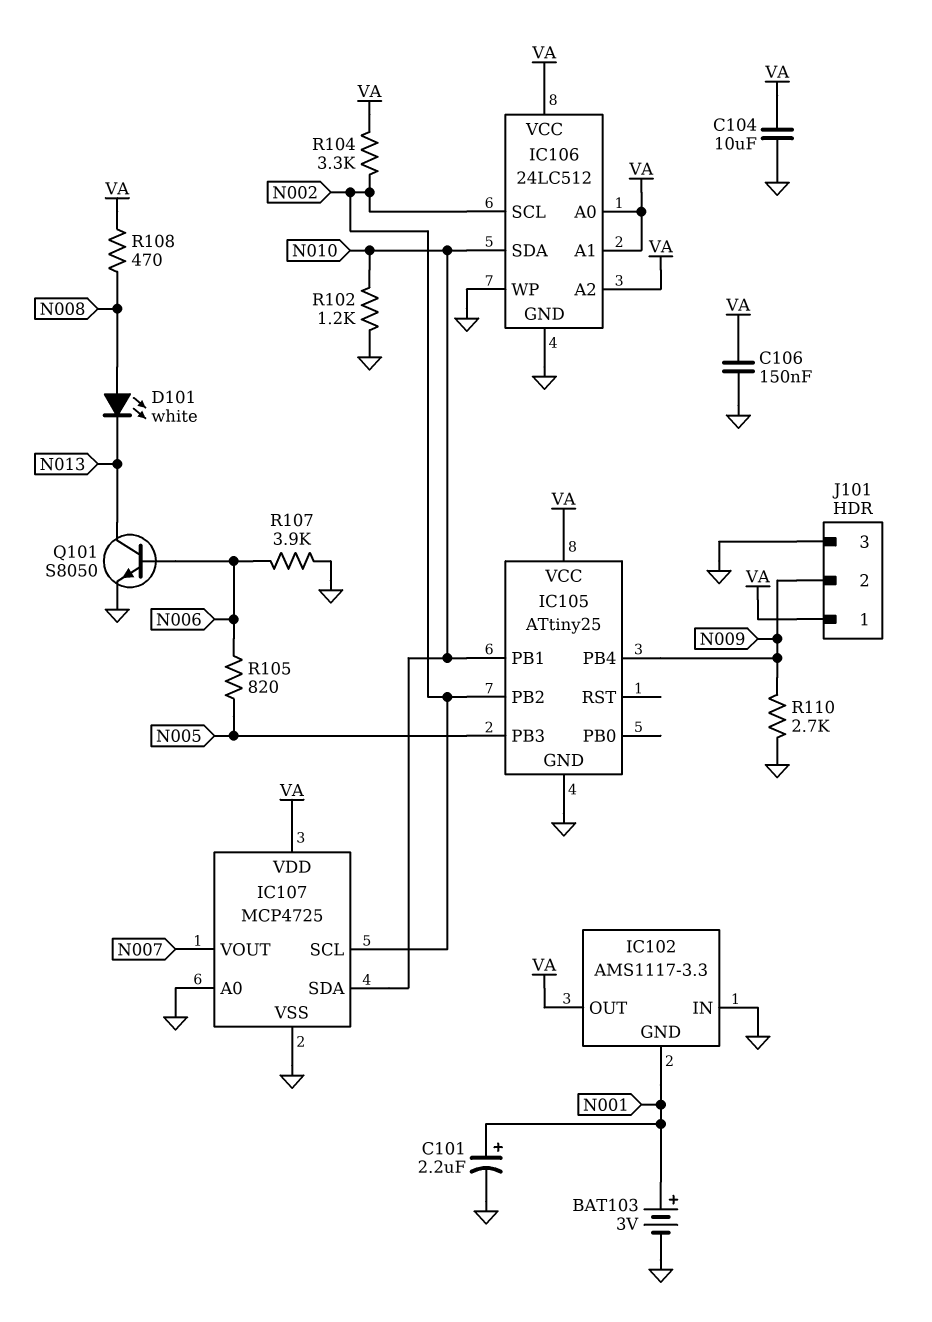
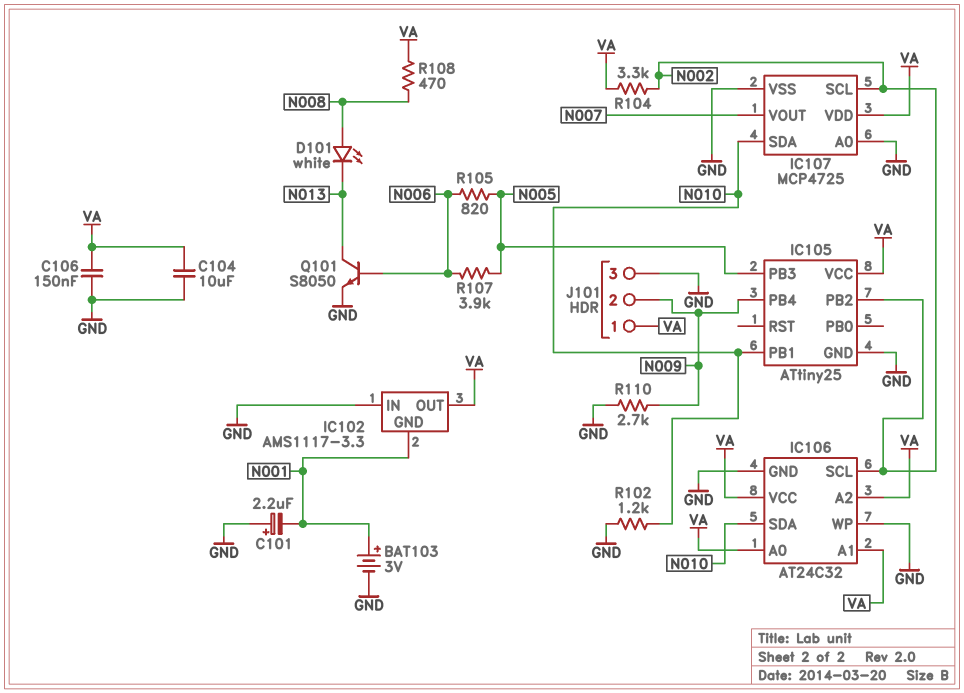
C101: 2.2uF (plus N001, minus GND) -> 2.2uF (plus GND, minus N001)
IC106: 24LC512 -> AT24C32
R107: 3.9k (GND, N006) -> 3.9k (N005, N006)

